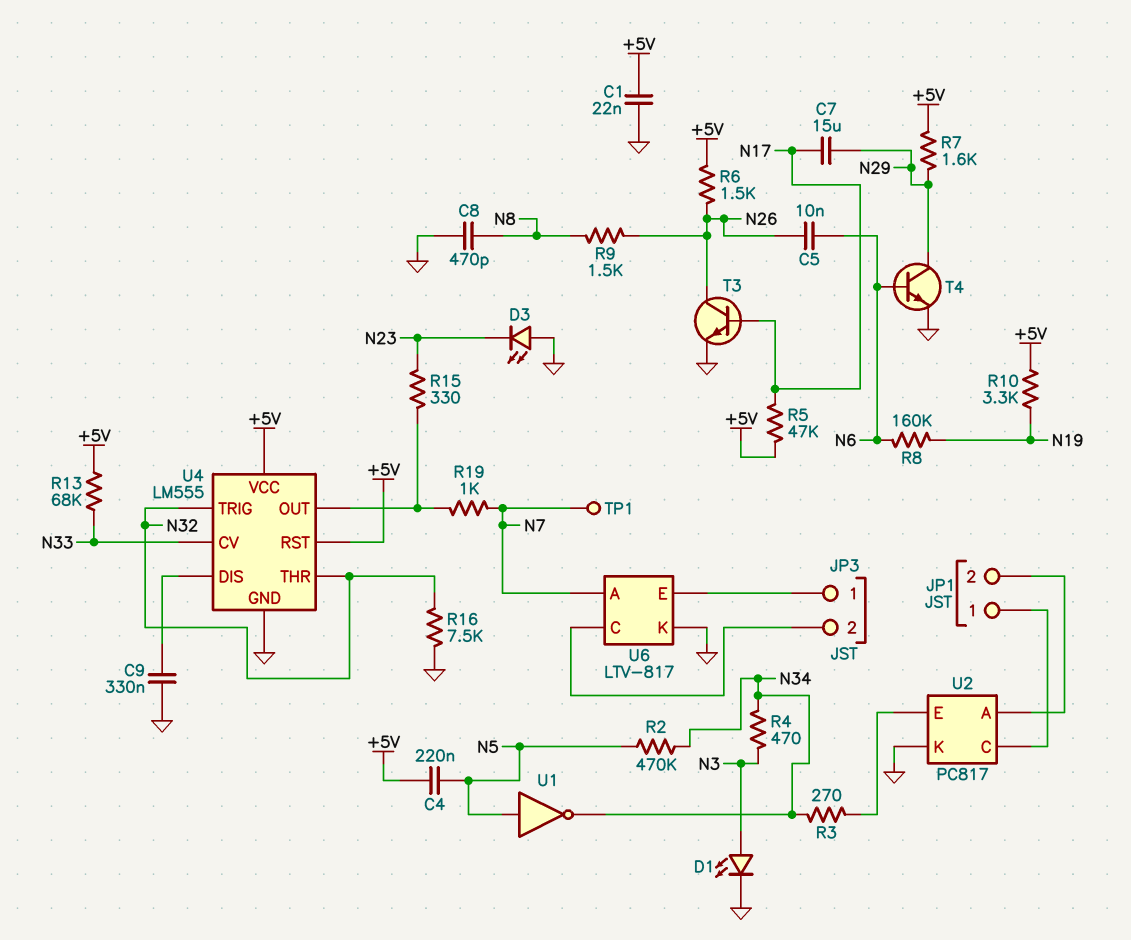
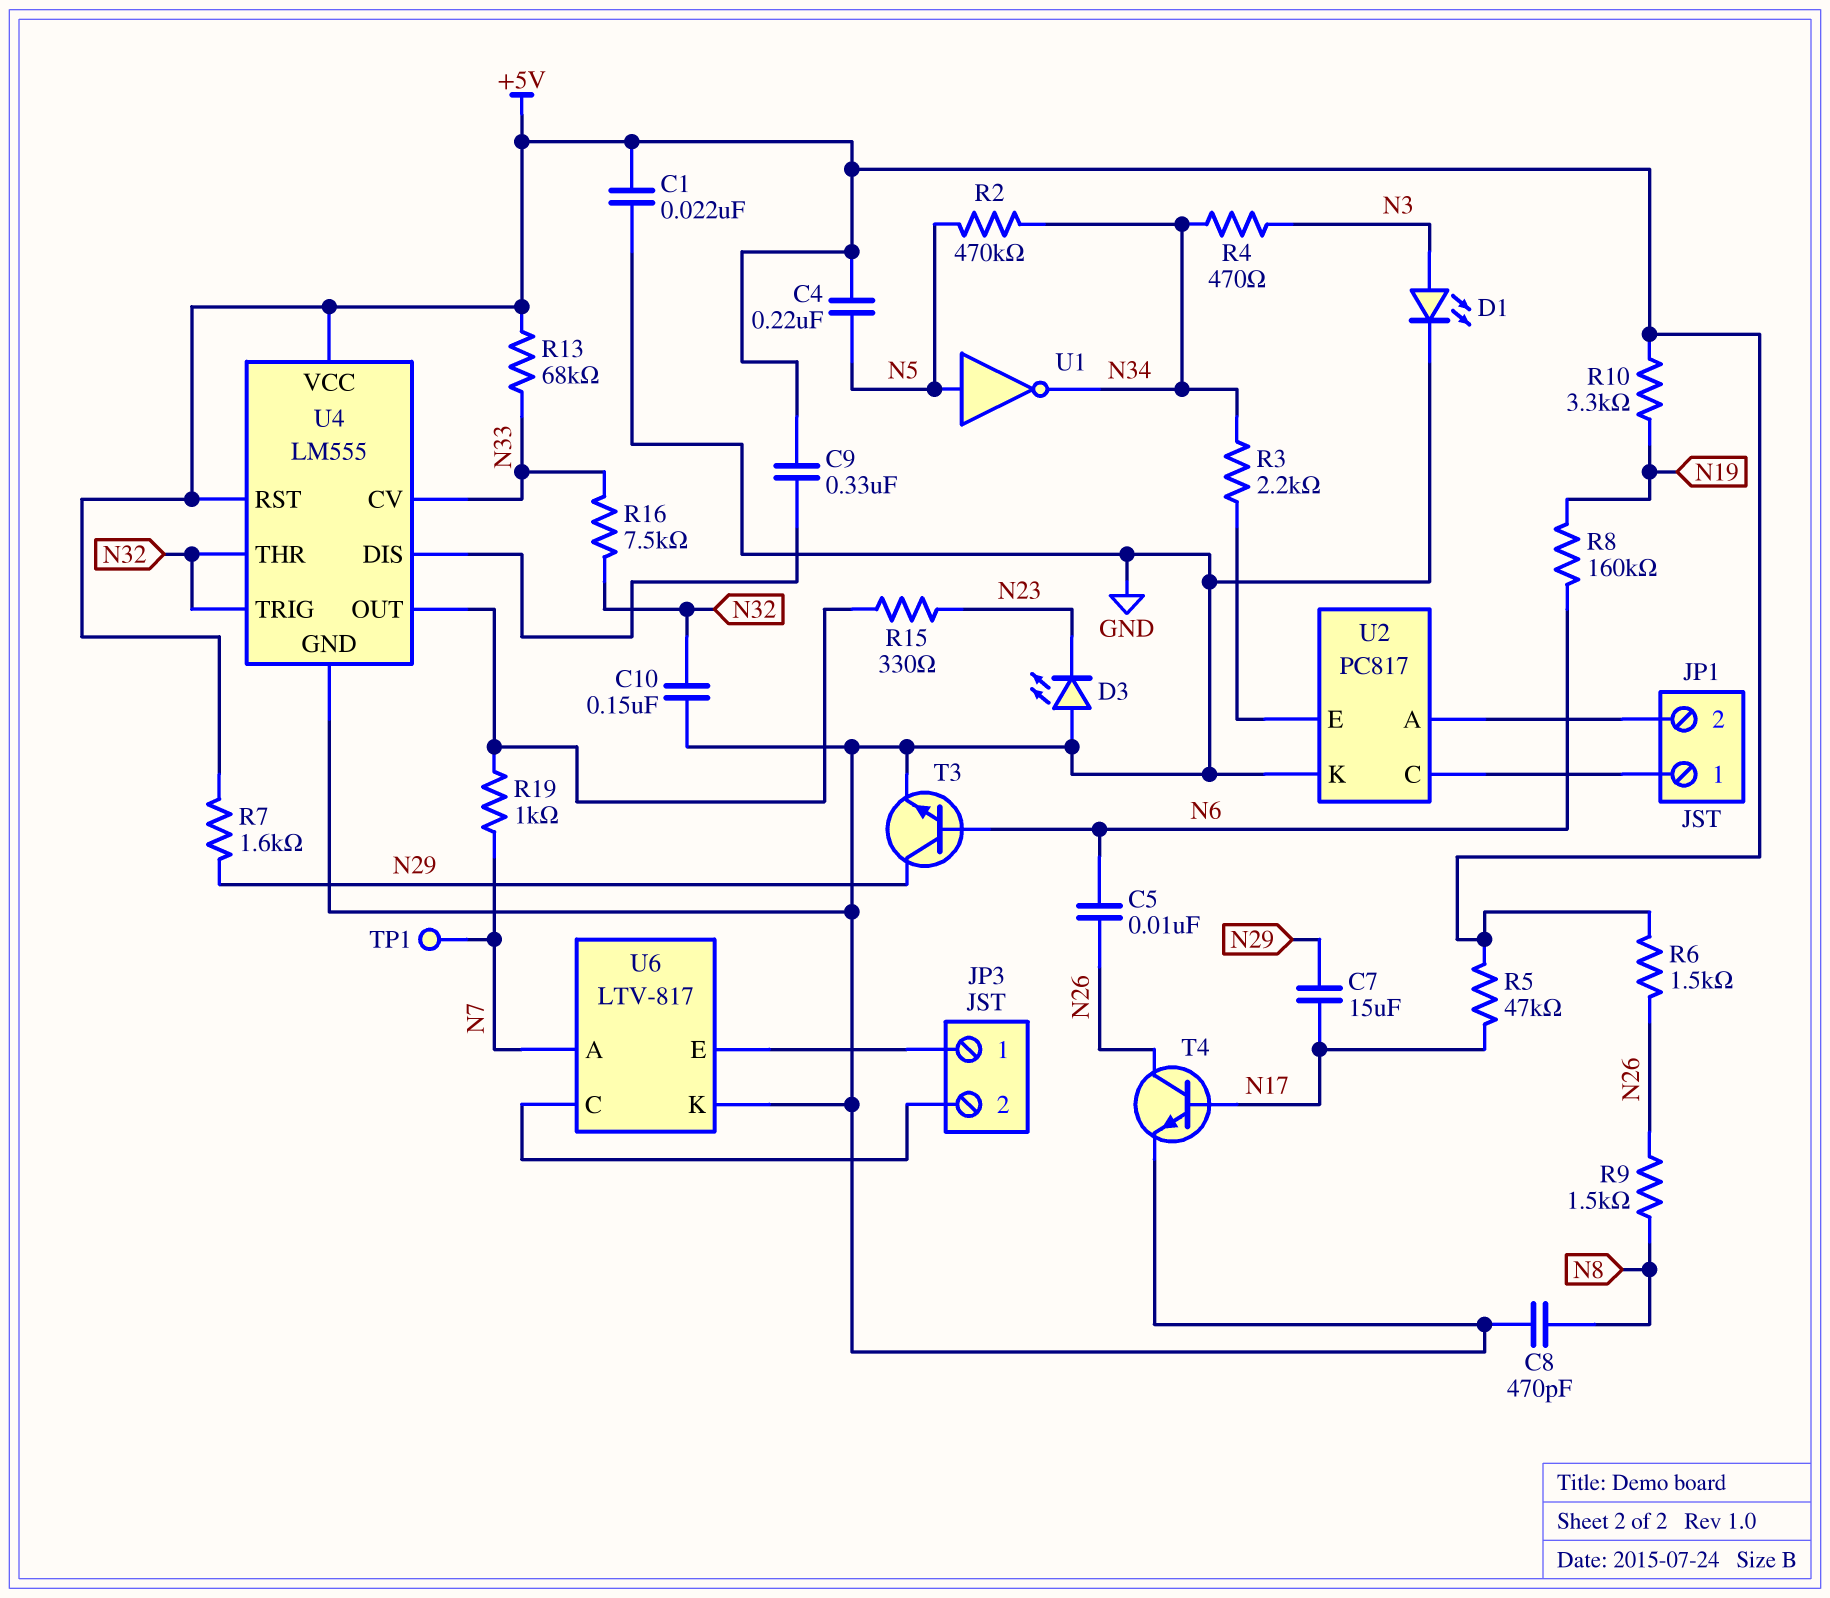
C9: 330nF (GND, U4/DIS) -> 330nF (+5V, U4/DIS)
C10: none -> 150nF (GND, N32)
R3: 270 (N34, U2/E) -> 2.2k (N34, U2/E)
R16: 7.5k (GND, N32) -> 7.5k (N32, N33)
T3: NPN (B N17, C N26, E GND) -> NPN (B N6, C N29, E GND)
T4: NPN (B N6, C N29, E GND) -> NPN (B N17, C N26, E GND)

